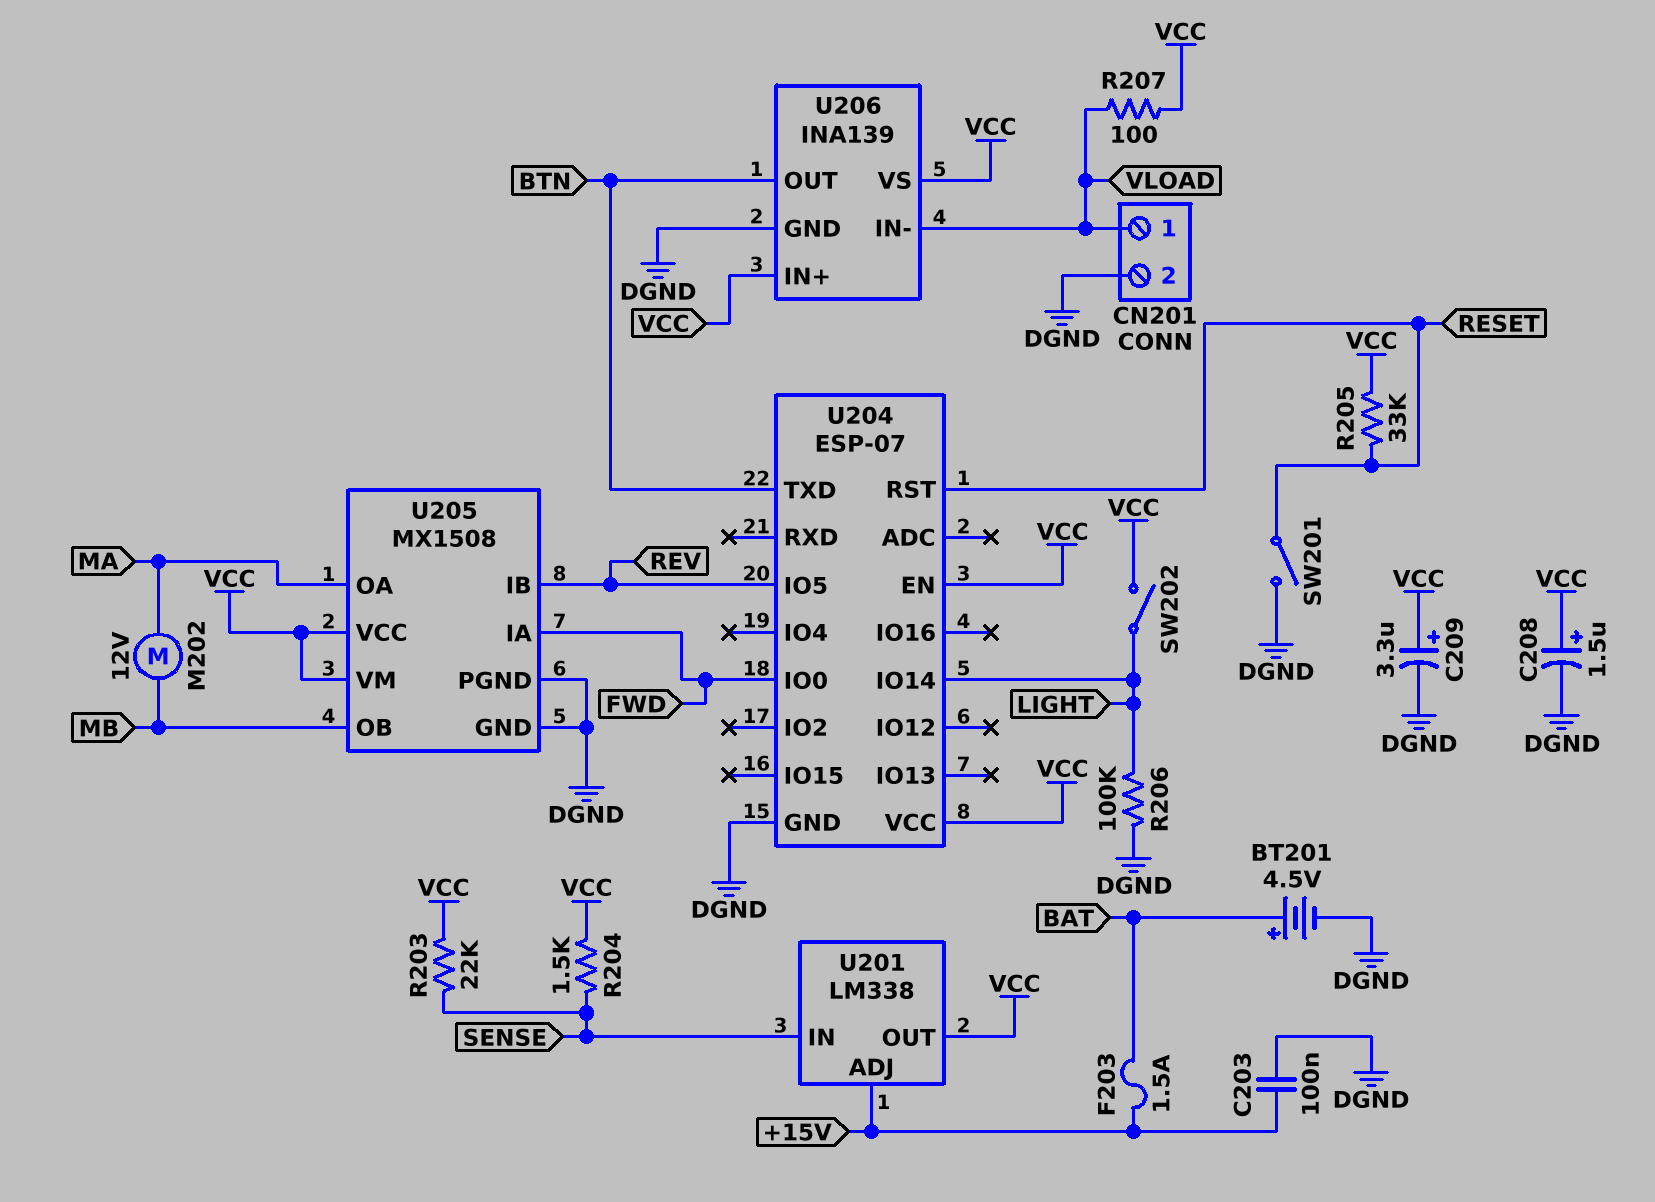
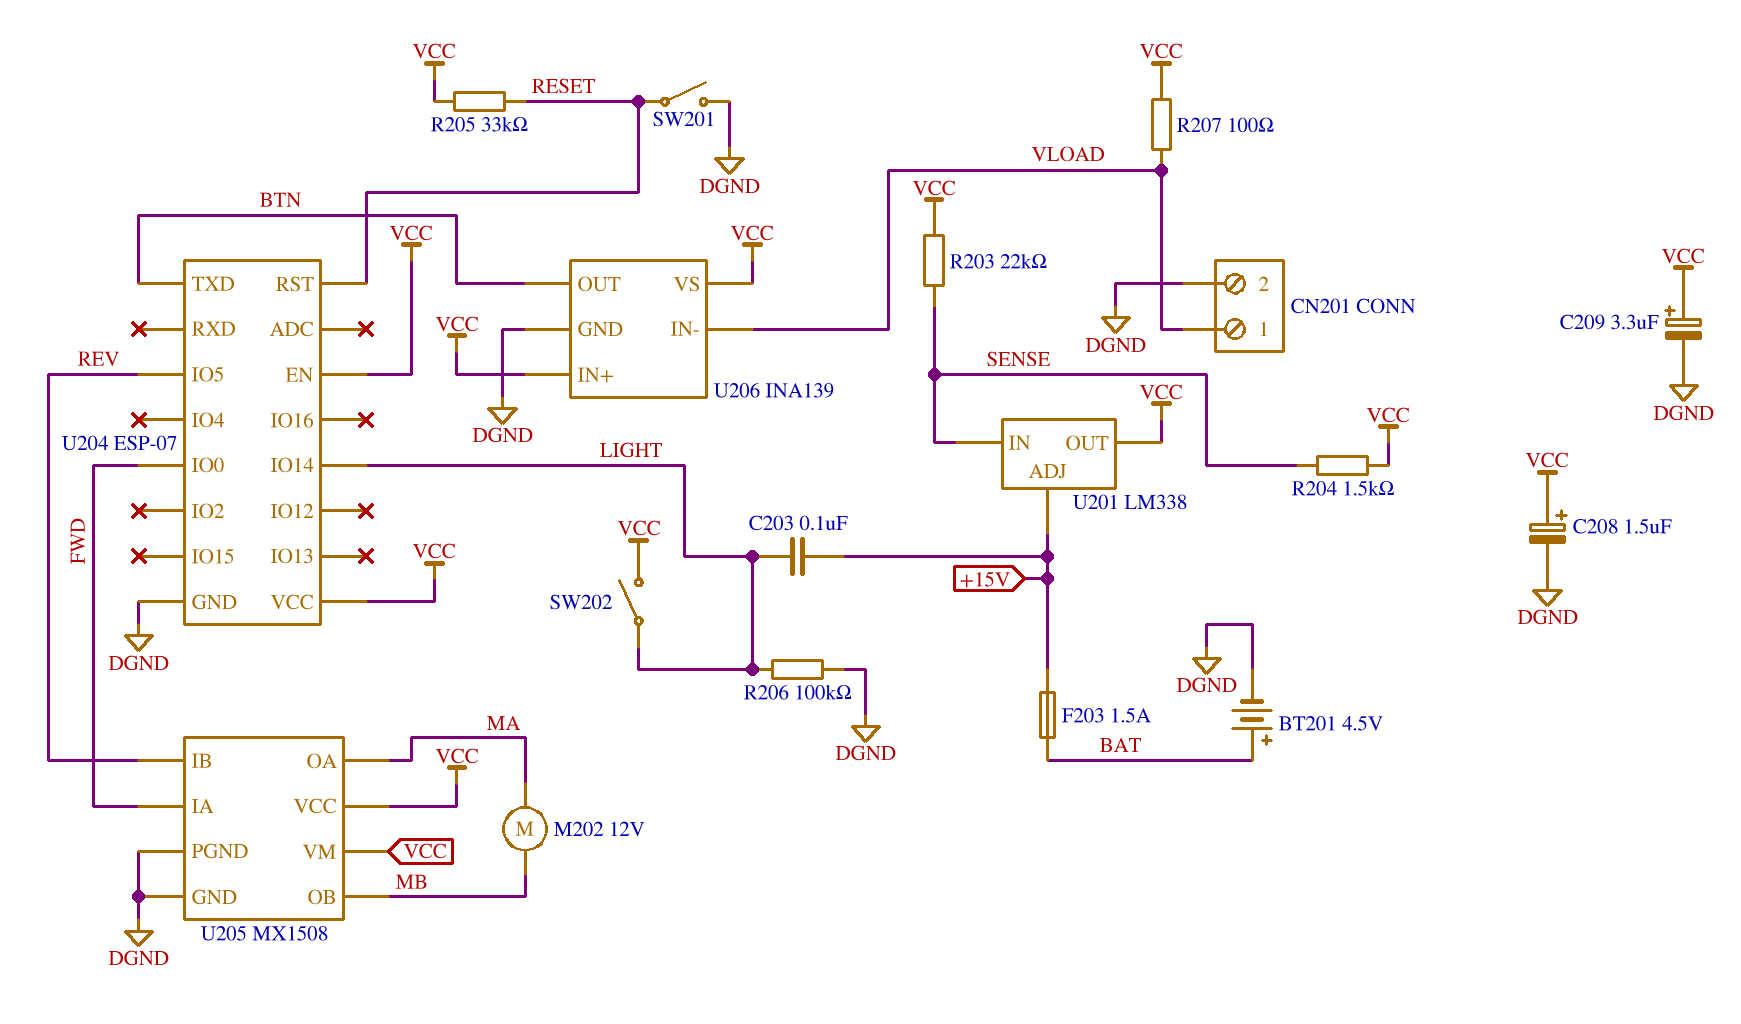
C203: 100nF (+15V, DGND) -> 100nF (+15V, LIGHT)

